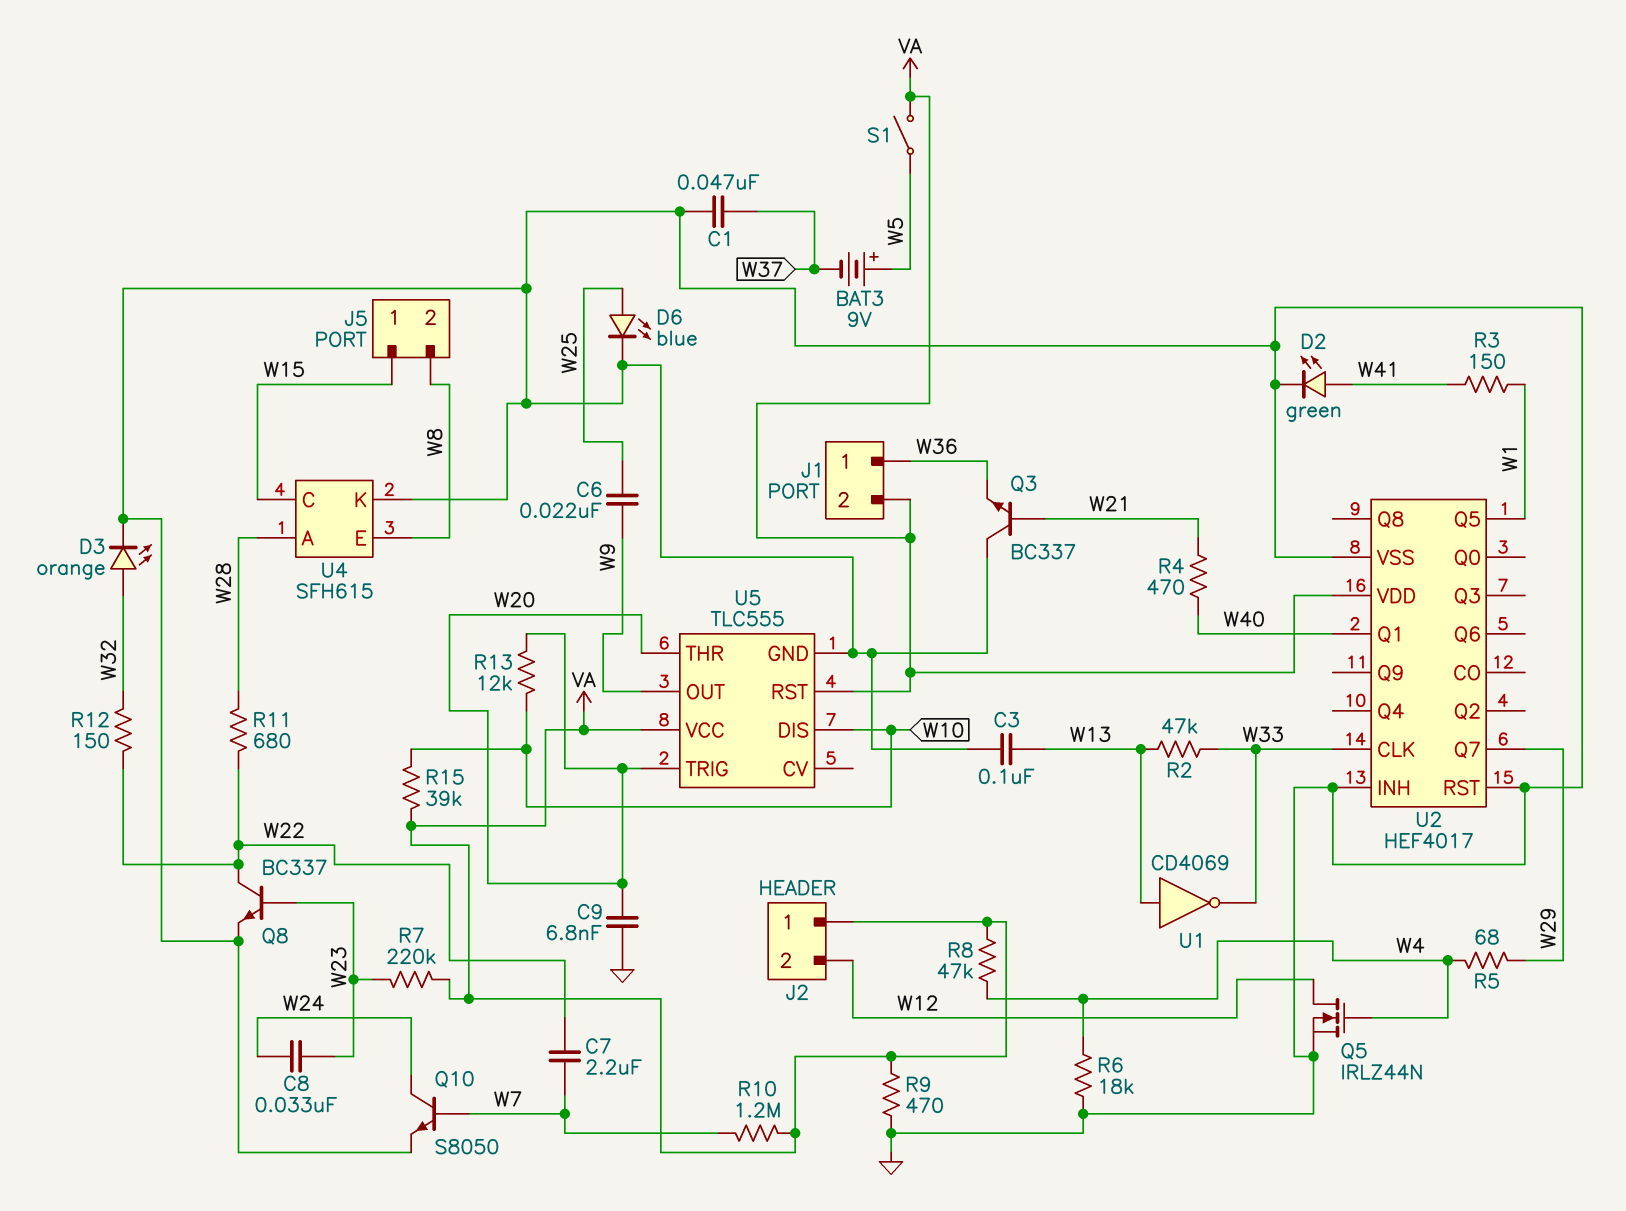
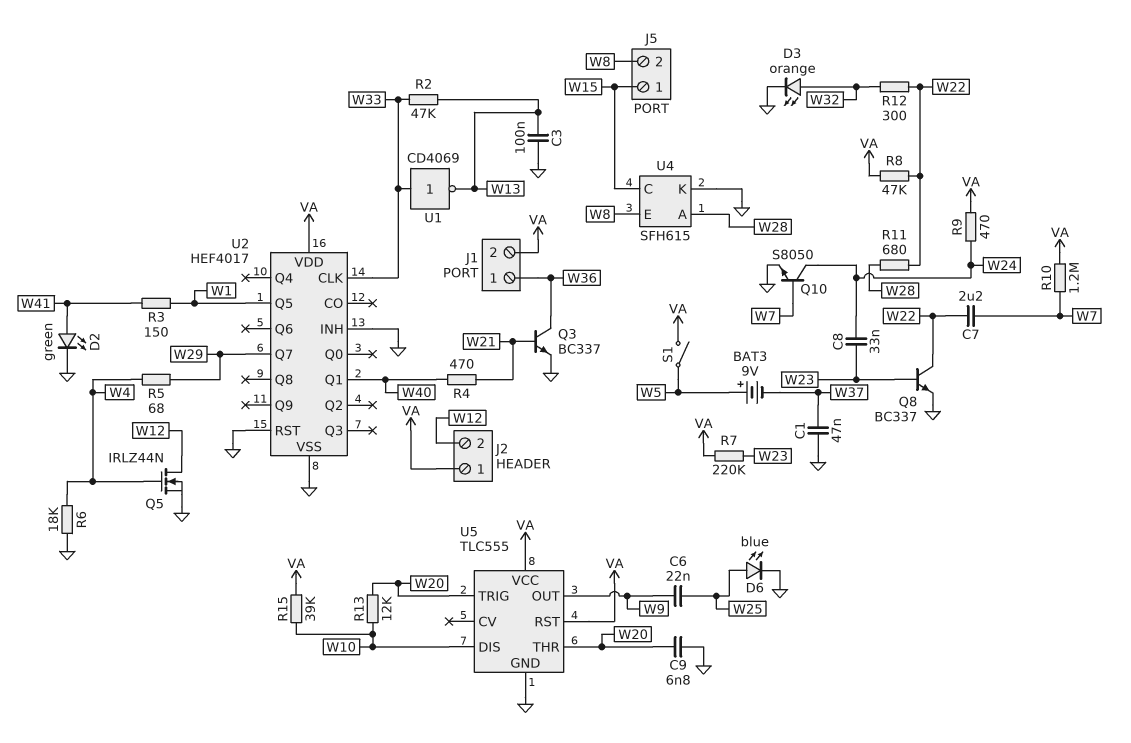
Q3: NPN BC337 (B W21, C GND, E W36) -> NPN BC337 (B W21, C W36, E GND)
R8: 47k (VA, W4) -> 47k (VA, W22)
R9: 470 (GND, VA) -> 470 (VA, W24)
R12: 150 (W22, W32) -> 300 (W22, W32)
U1: NOT CD4069 (in W13, out W33) -> NOT CD4069 (in W33, out W13)

